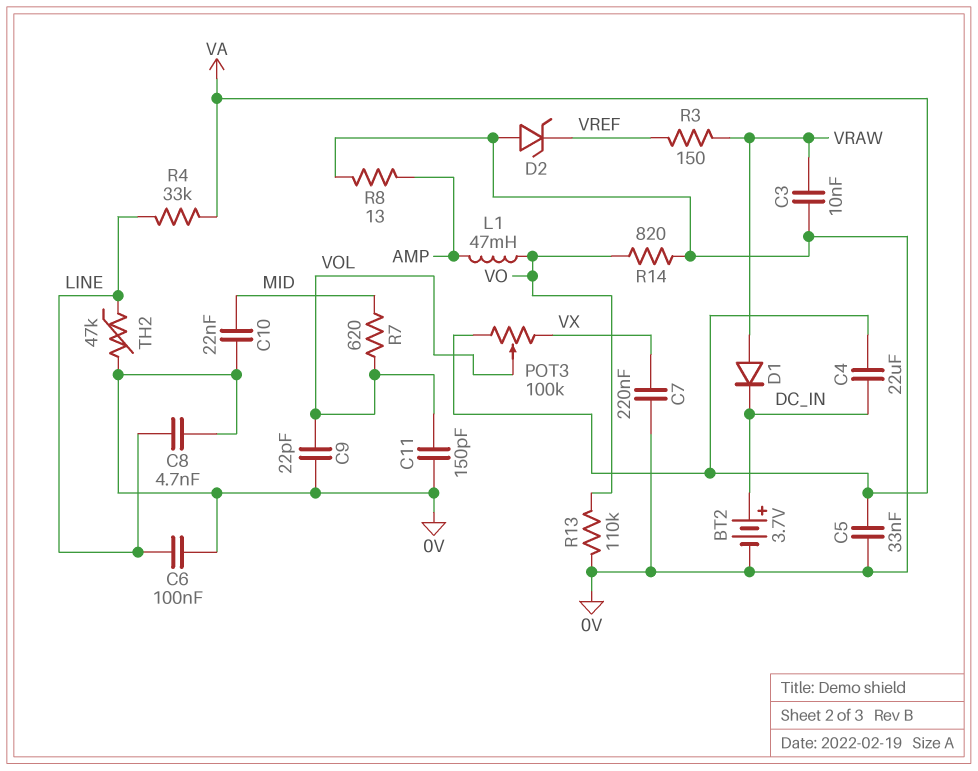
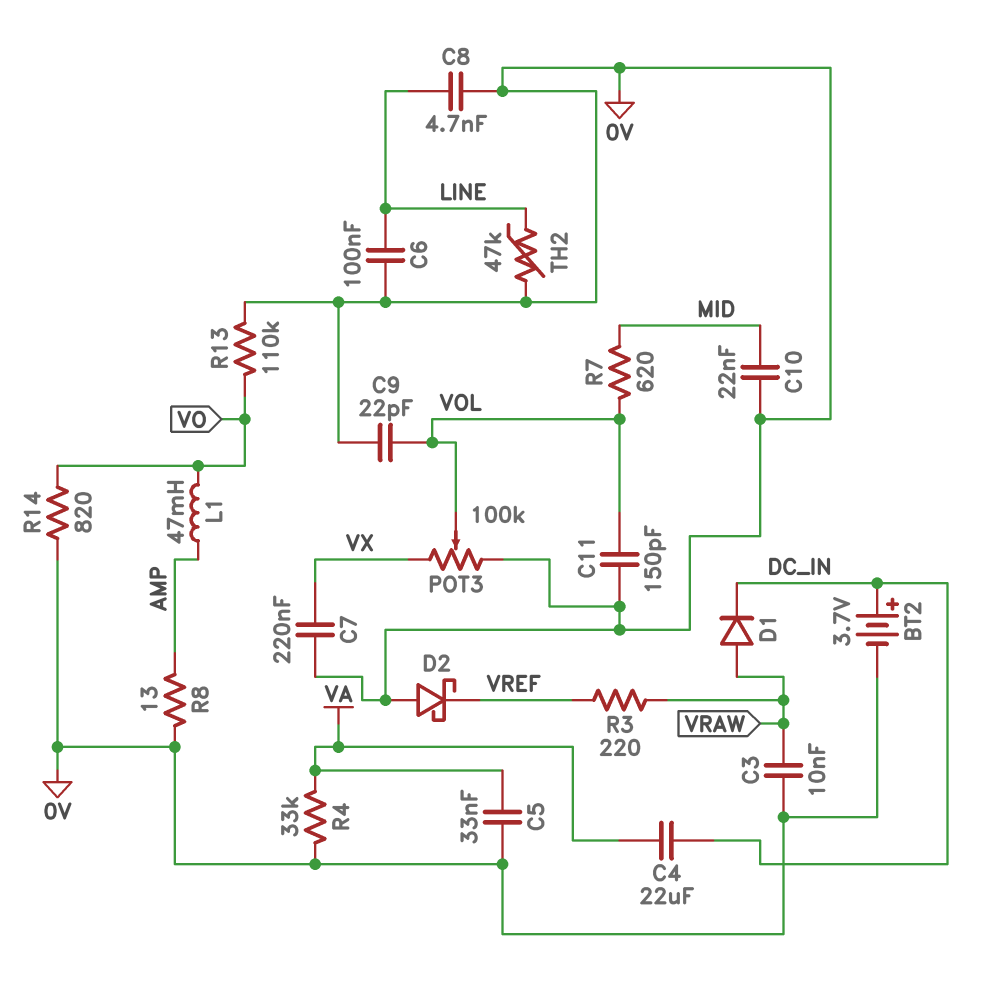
D2: zener (A 0V, K VREF) -> schottky (A 0V, K VREF)
POT3: 100k (VA, VX, wiper VOL) -> 100k (0V, VX, wiper VOL)
R3: 150 (VRAW, VREF) -> 220 (VRAW, VREF)
R4: 33k (LINE, VA) -> 33k (0V, VA)

